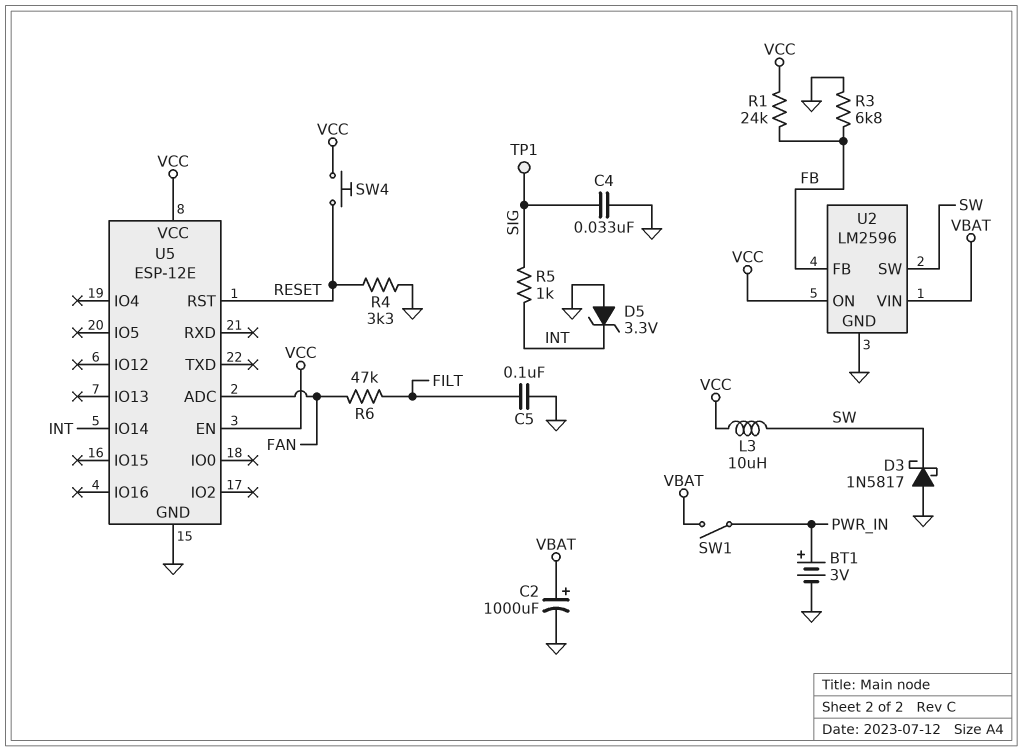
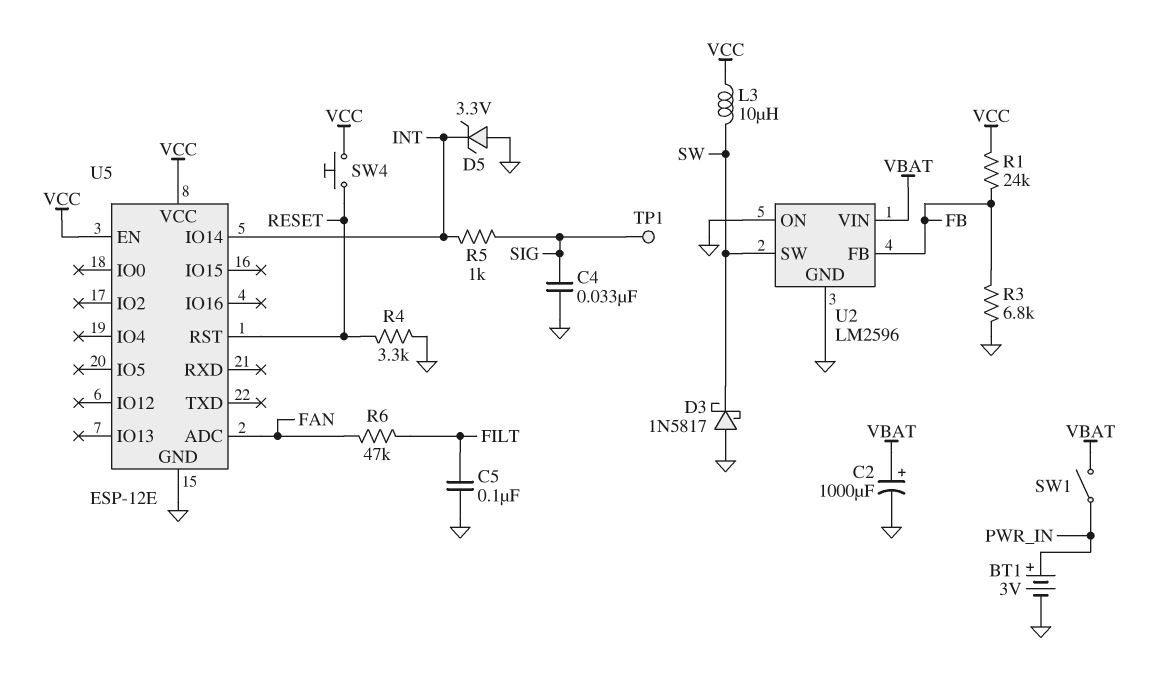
U2 pin ON: VCC -> GND

